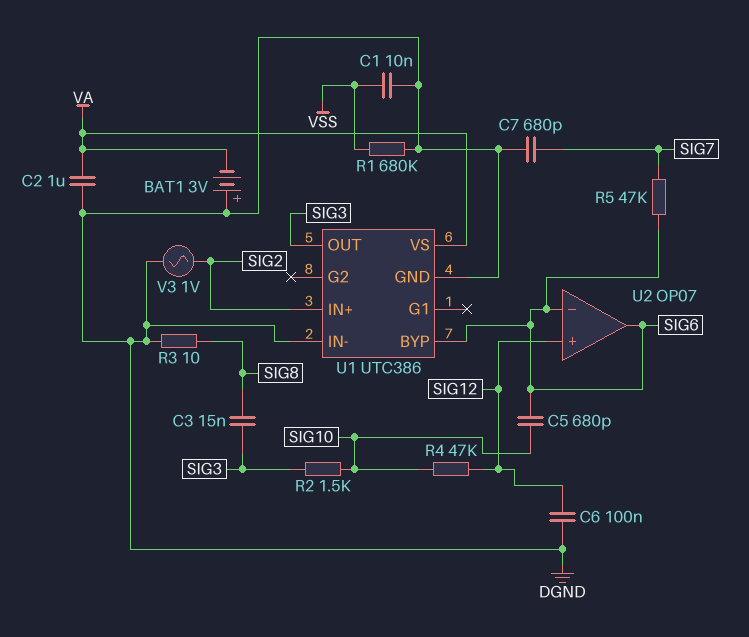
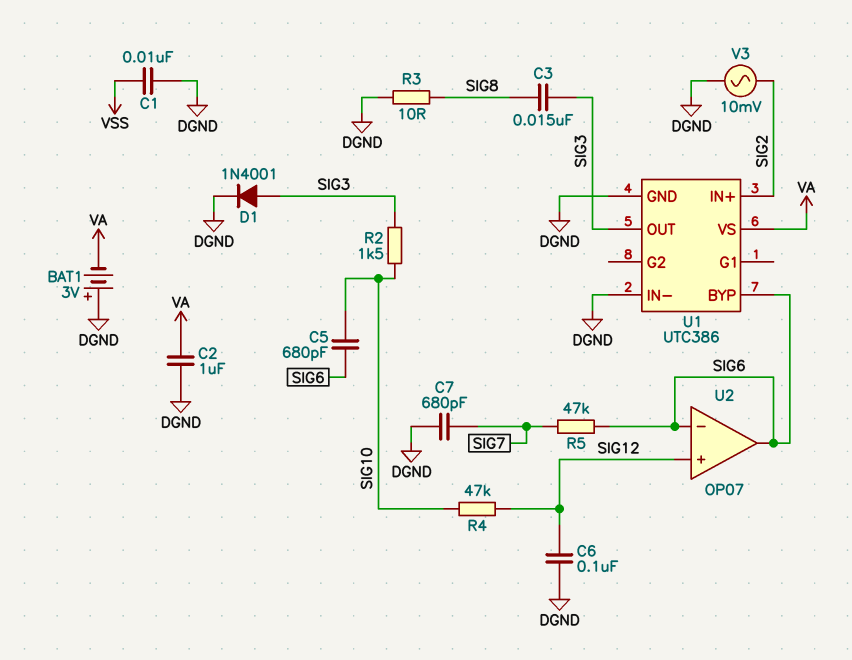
D1: none -> diode 1N4001 (A SIG3, K DGND)
R1: 680k (DGND, VSS) -> none
V3: AC 1V (DGND, SIG2) -> AC 10mV (DGND, SIG2)

